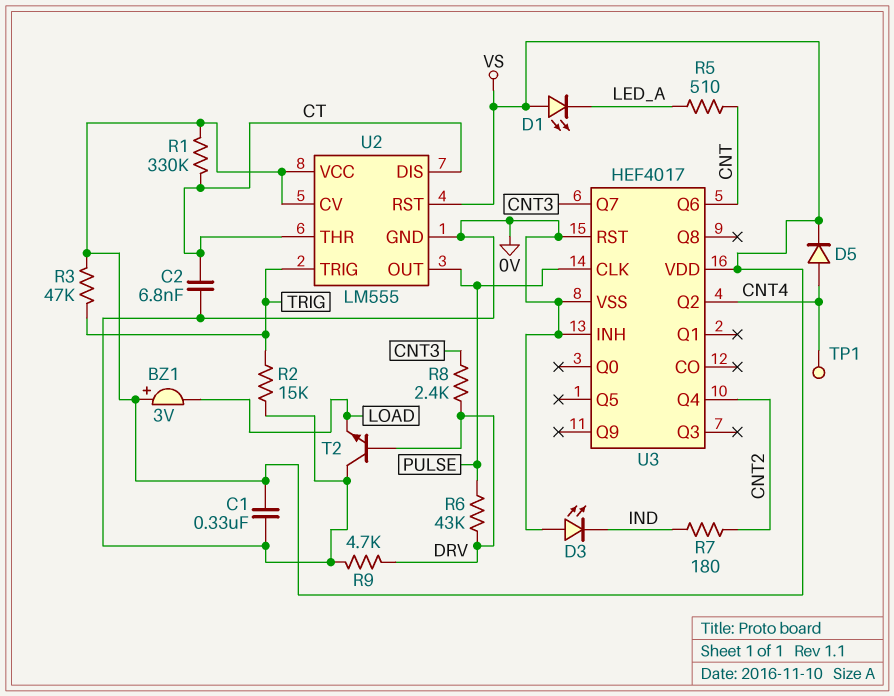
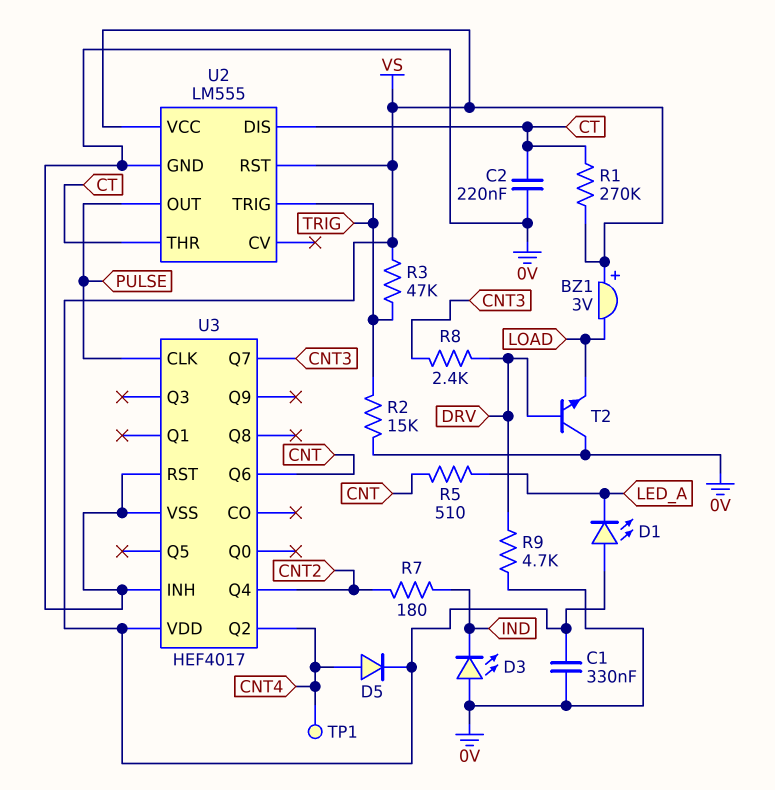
C2: 6.8nF (0V, CT) -> 220nF (0V, CT)
R1: 330k (CT, VS) -> 270k (CT, VS)
R6: 43k (DRV, PULSE) -> none
U2 pin CV: VS -> none

